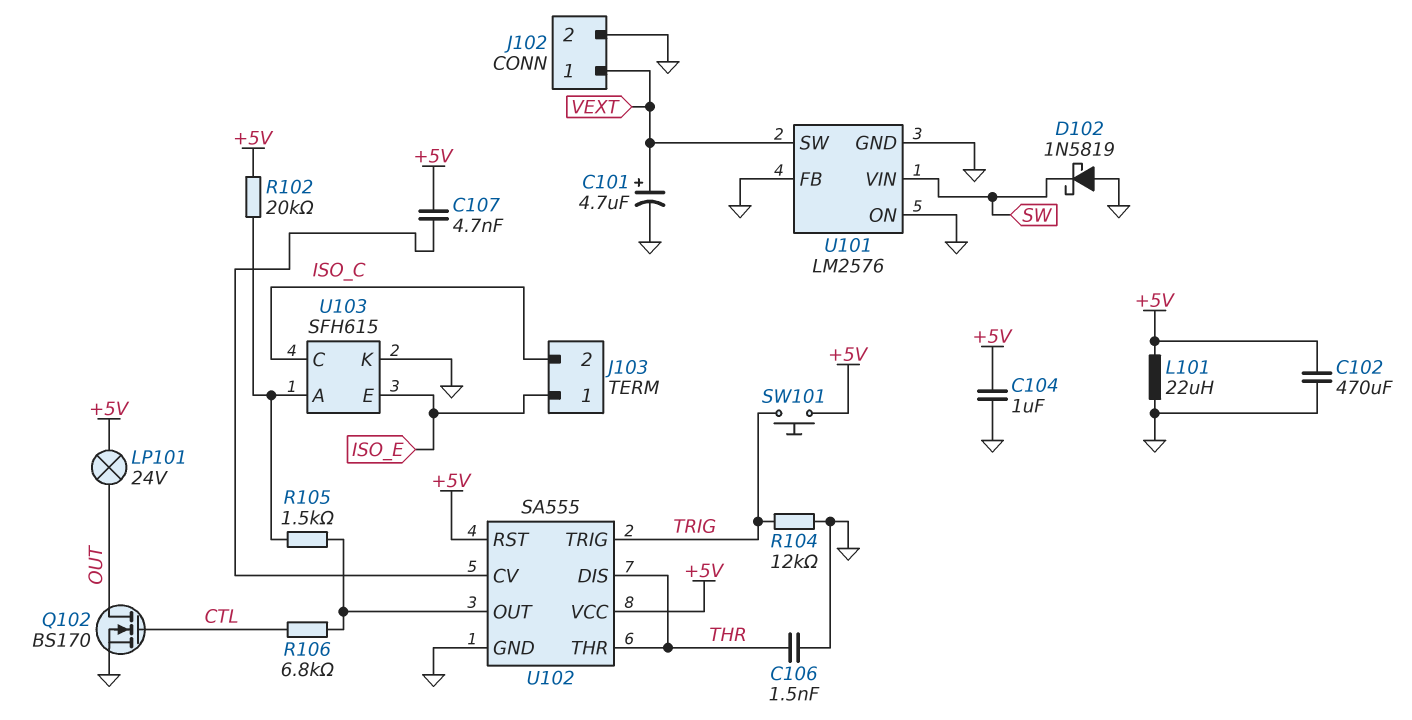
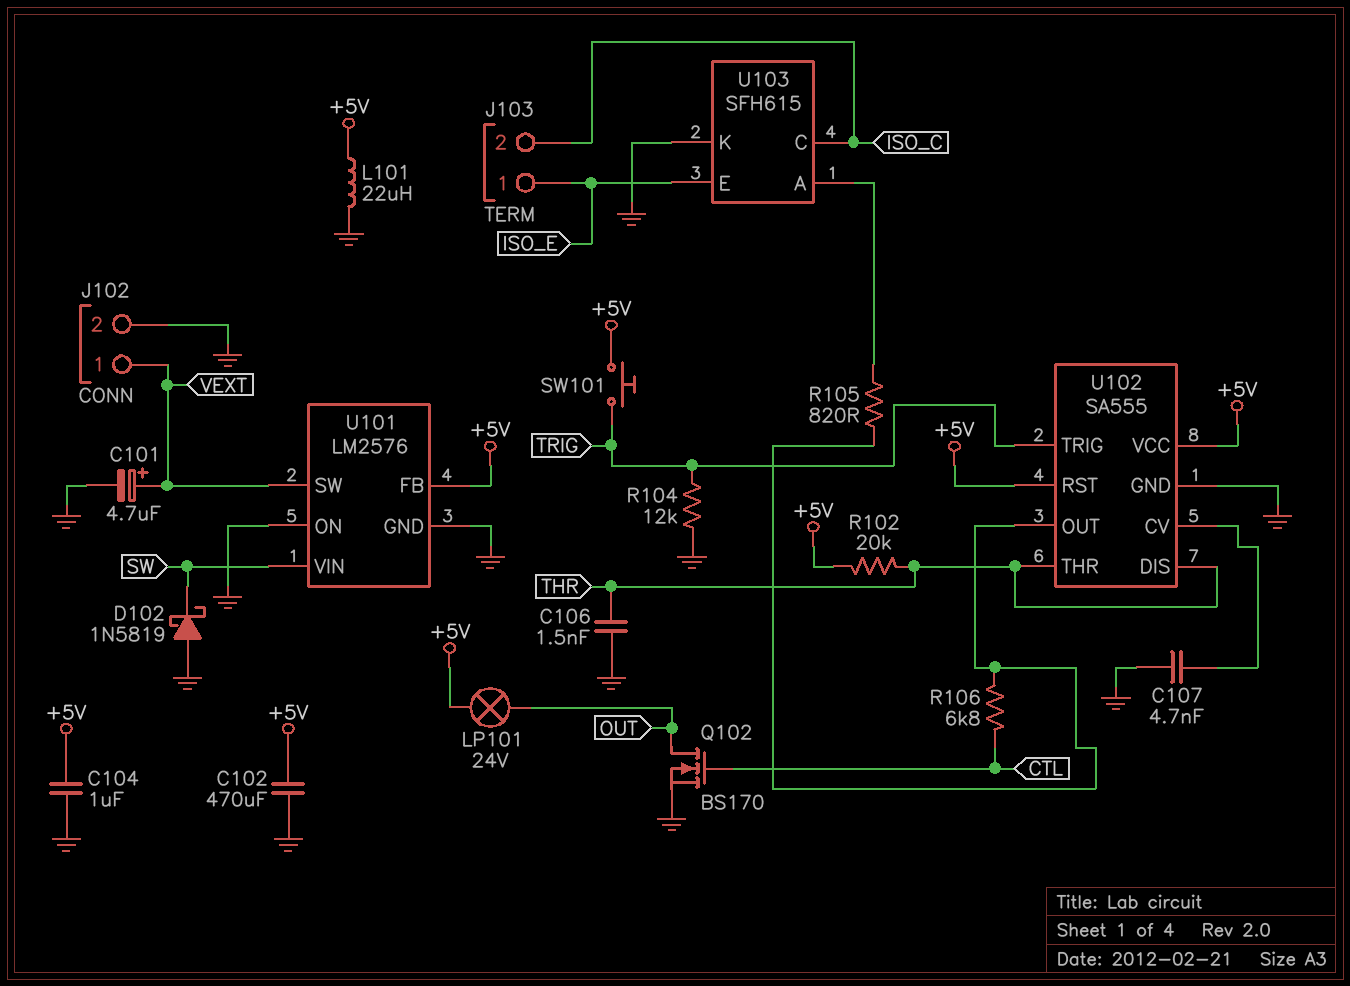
C107: 4.7nF (+5V, U102/CV) -> 4.7nF (GND, U102/CV)
R102: 20k (+5V, U103/A) -> 20k (+5V, THR)
R105: 1.5k (U102/OUT, U103/A) -> 820 (U102/OUT, U103/A)
U101 pin FB: GND -> +5V

